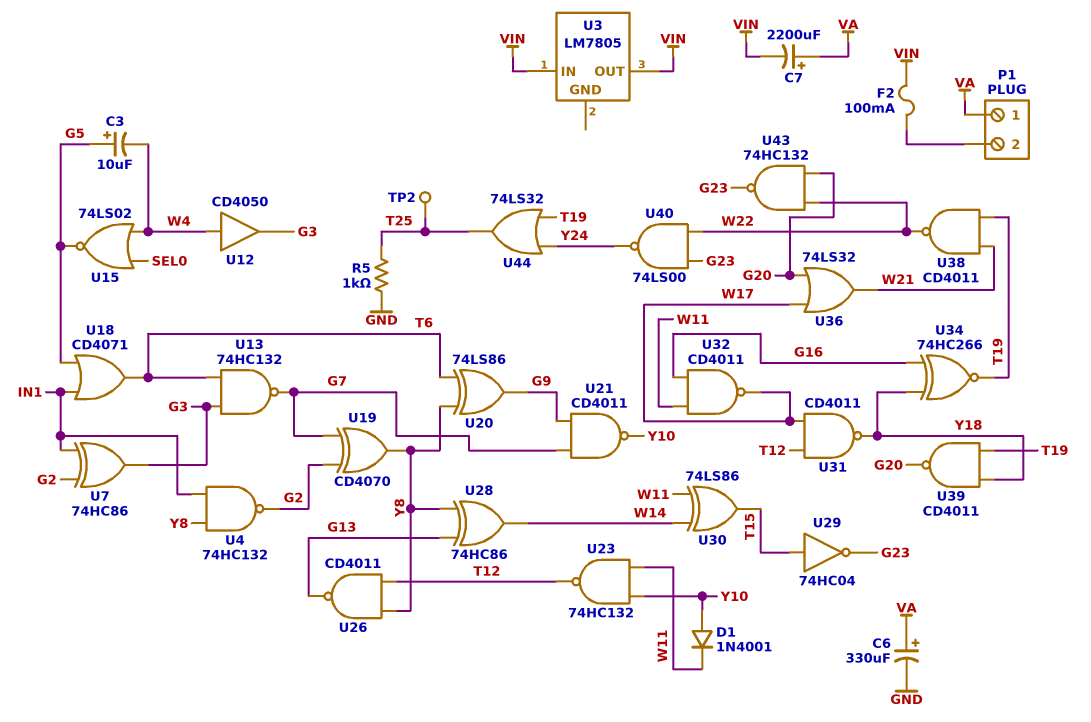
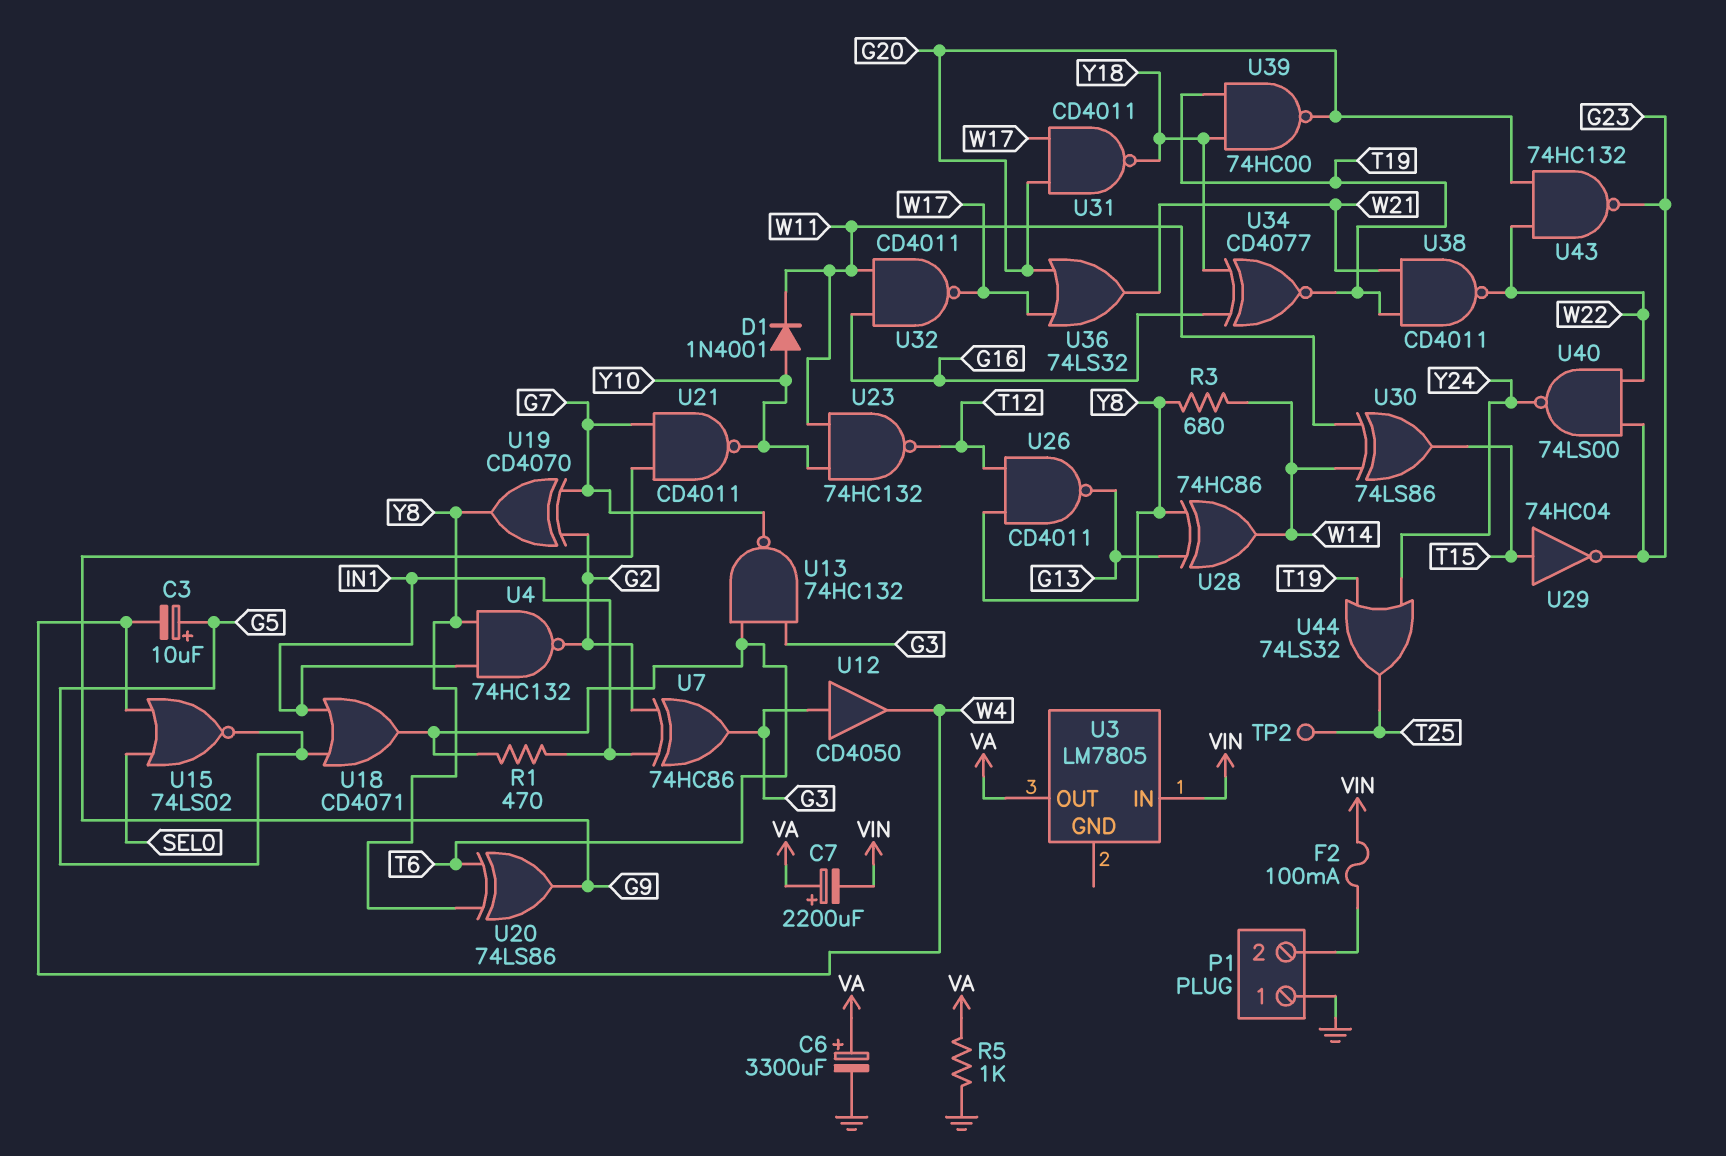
C6: 330uF (plus VA, minus GND) -> 3300uF (plus VA, minus GND)
P1 pin 1: VA -> GND
R1: none -> 470 (IN1, T6)
R3: none -> 680 (W14, Y8)
R5: 1k (GND, T25) -> 1k (GND, VA)
U3 pin OUT: VIN -> VA
U12: buffer CD4050 (in W4, out G3) -> buffer CD4050 (in G3, out W4)
U31: NAND CD4011 (in T12, in W17, out Y18) -> NAND CD4011 (in G20, in W17, out Y18)
U34: XNOR 74HC266 (in G16, in Y18, out T19) -> XNOR CD4077 (in G16, in Y18, out T19)
U39: NAND CD4011 (in T19, in Y18, out G20) -> NAND 74HC00 (in T19, in Y18, out G20)

